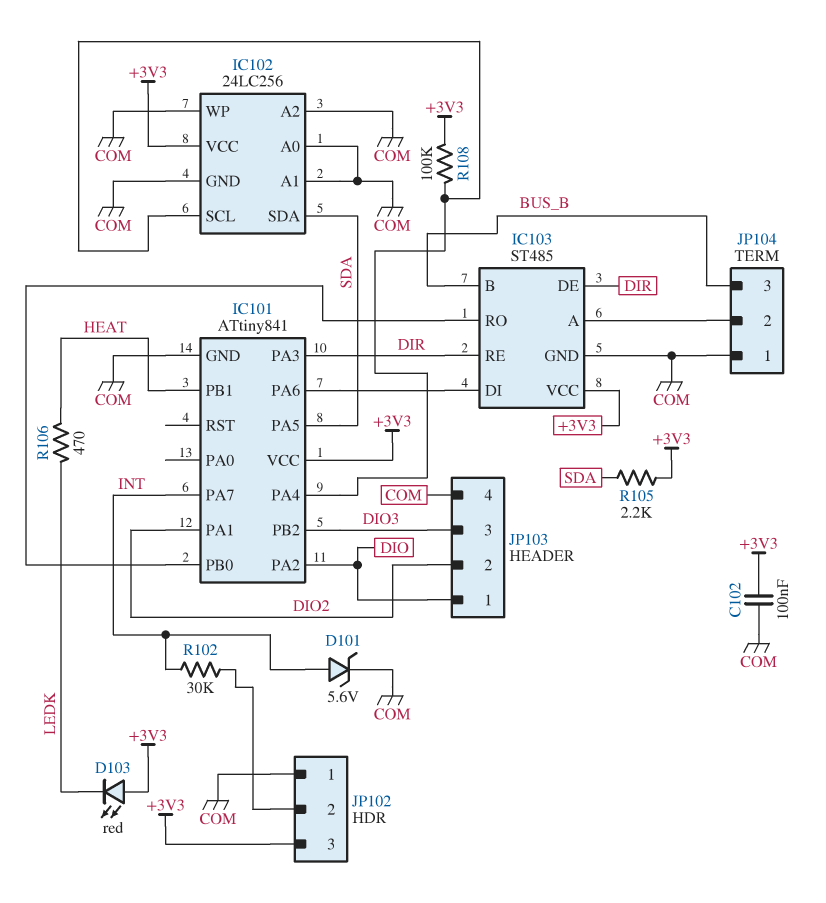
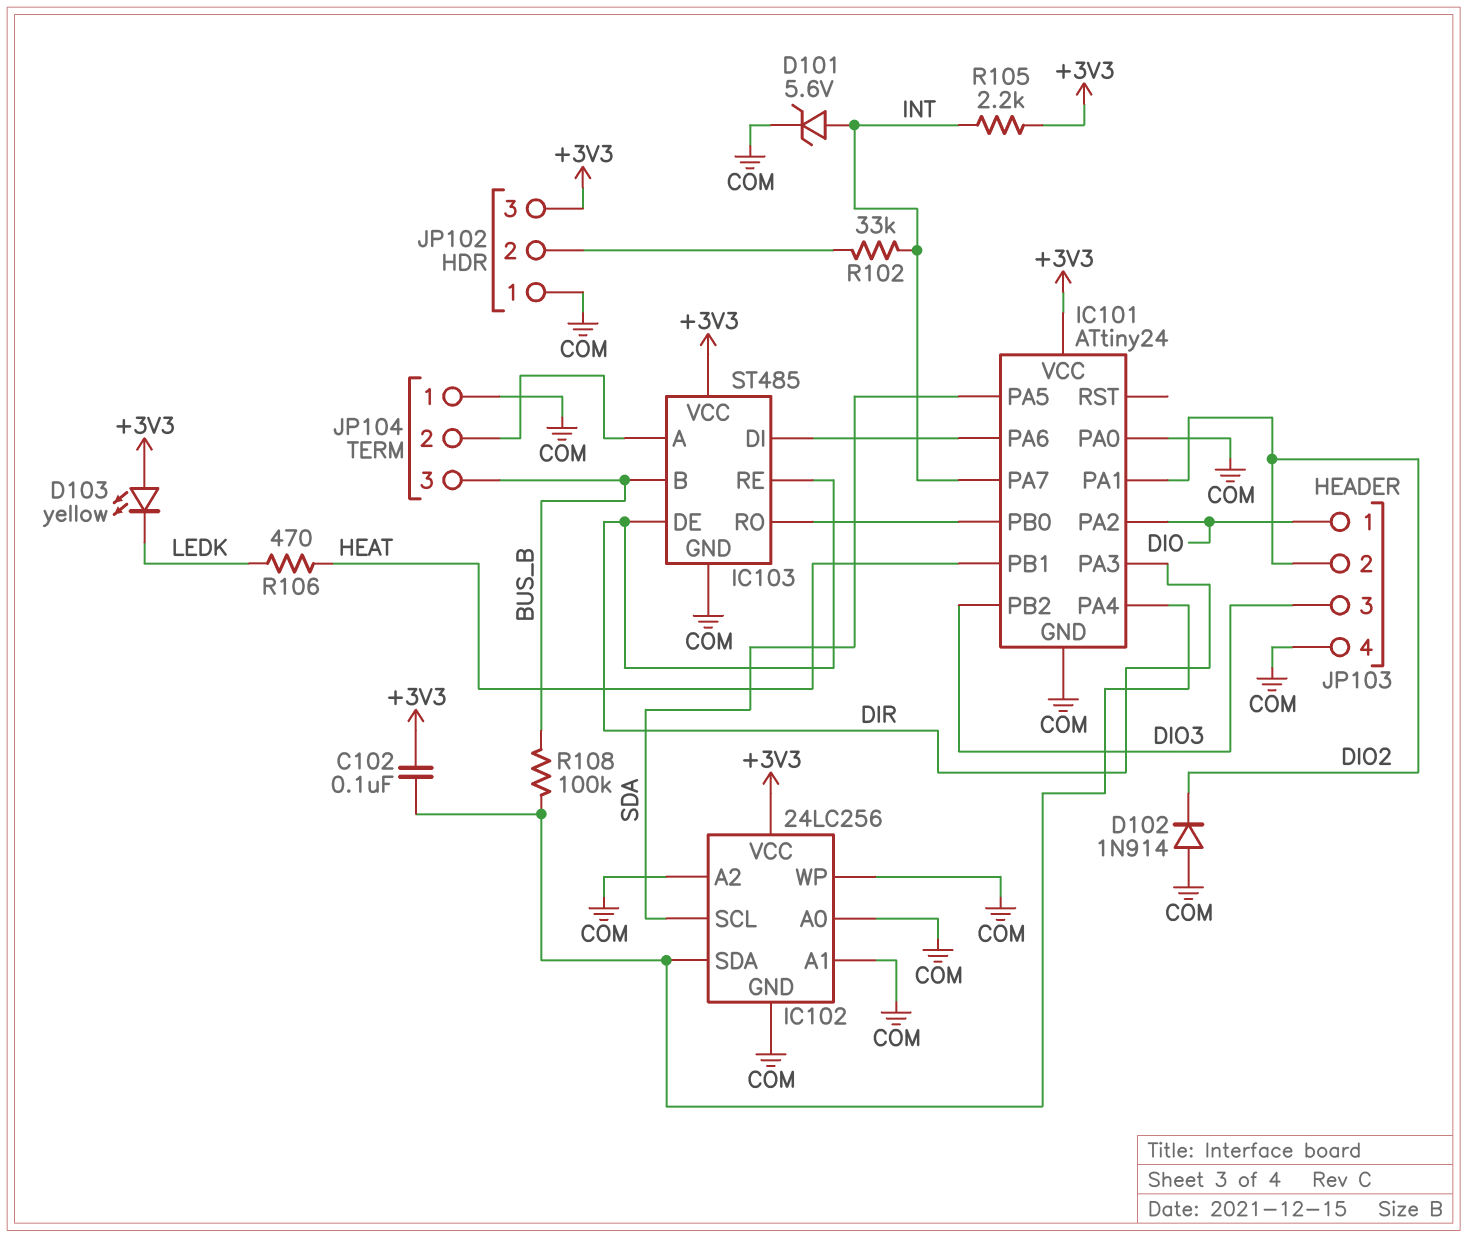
C102: 100nF (+3V3, COM) -> 100nF (+3V3, IC101/PA4)
D102: none -> diode 1N914 (A COM, K DIO2)
D103: LED red (A +3V3, K LEDK) -> LED yellow (A +3V3, K LEDK)
IC101: ATtiny841 -> ATtiny24
IC101 pin PA0: none -> COM
IC102 pin SCL: IC101/PA4 -> SDA
IC102 pin SDA: SDA -> IC101/PA4
R102: 30k (INT, JP102/2) -> 33k (INT, JP102/2)
R105: 2.2k (+3V3, SDA) -> 2.2k (+3V3, INT)
R108: 100k (+3V3, IC101/PA4) -> 100k (BUS_B, IC101/PA4)

